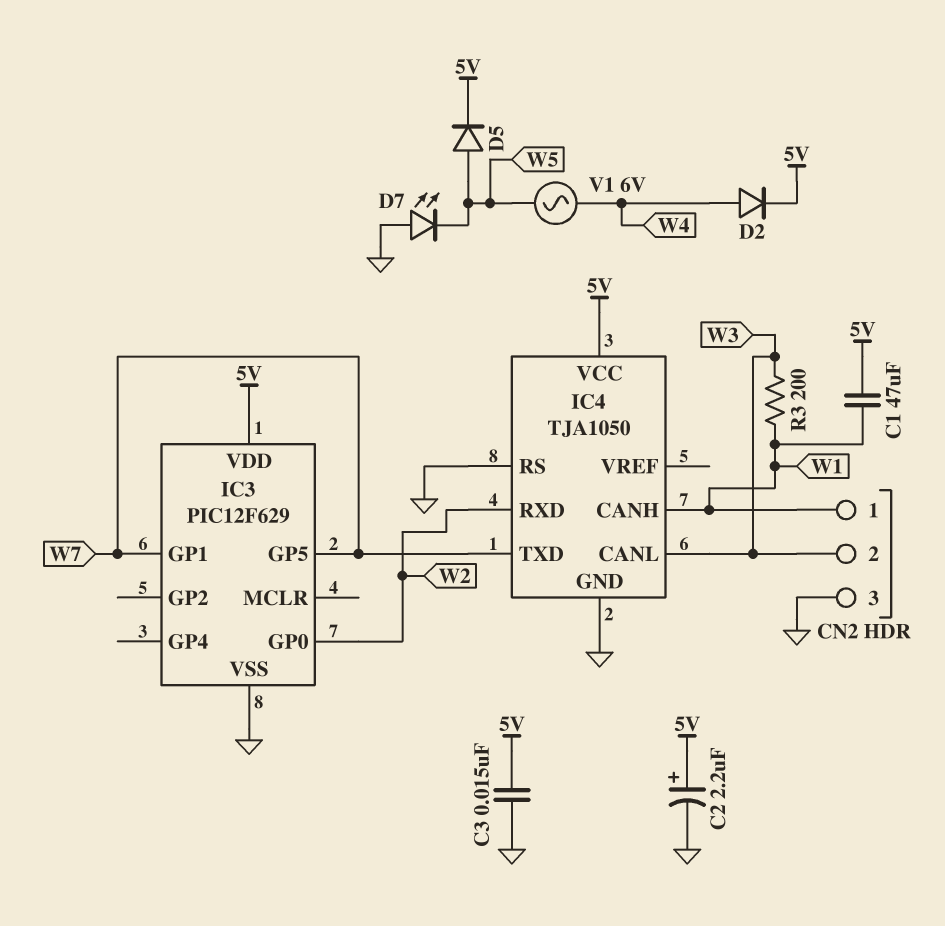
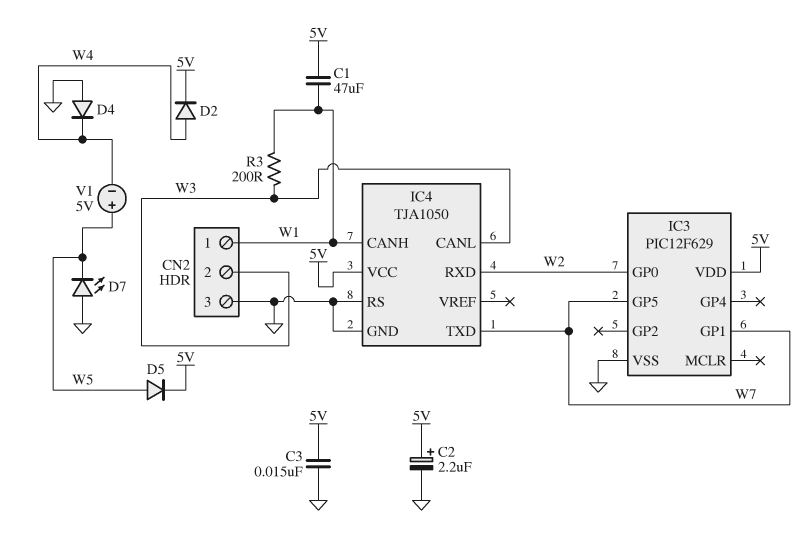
D4: none -> diode (A GND, K W4)
V1: AC 6V (W4, W5) -> 5V (plus W5, minus W4)

